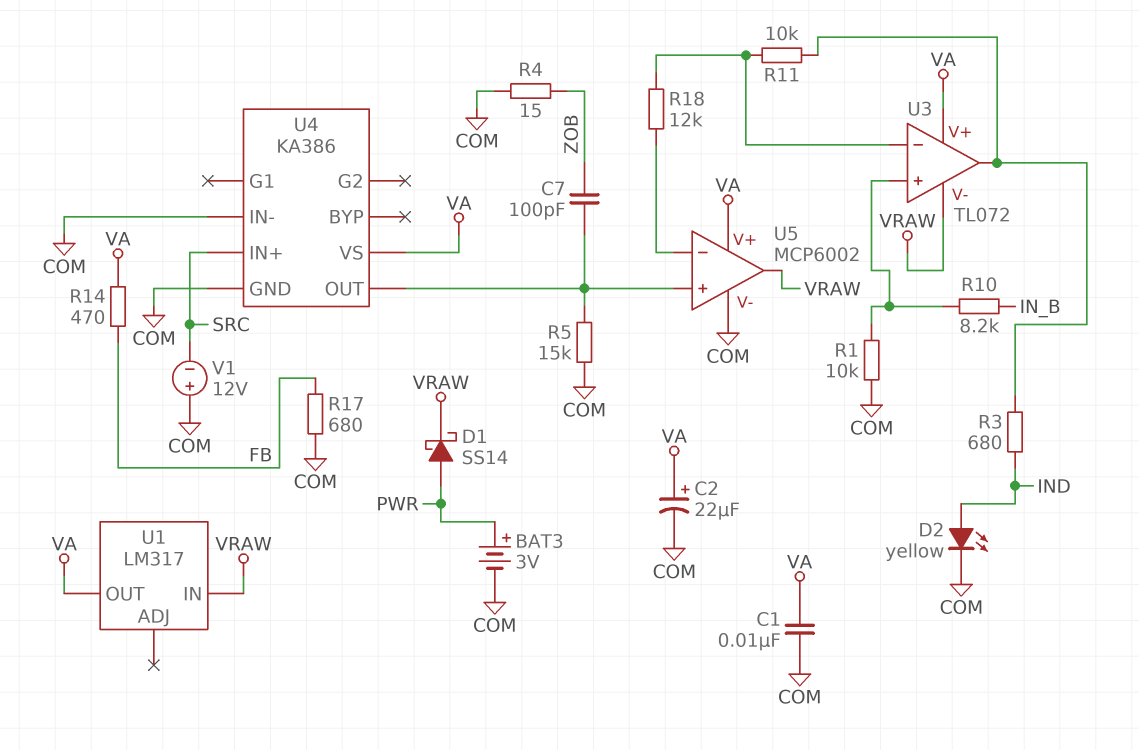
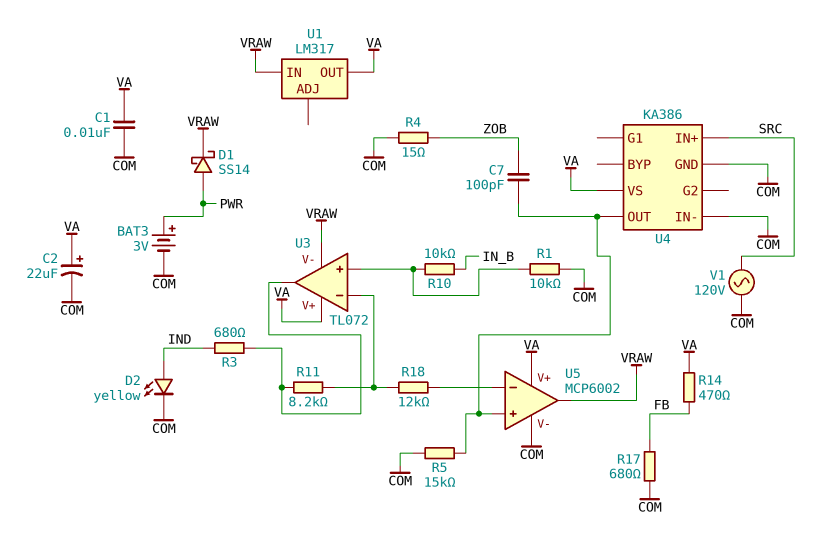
R10: 8.2k (IN_B, U3/in+) -> 10k (IN_B, U3/in+)
R11: 10k (U3/in-, U3/out) -> 8.2k (U3/in-, U3/out)
V1: 12V (plus COM, minus SRC) -> AC 120V (COM, SRC)

